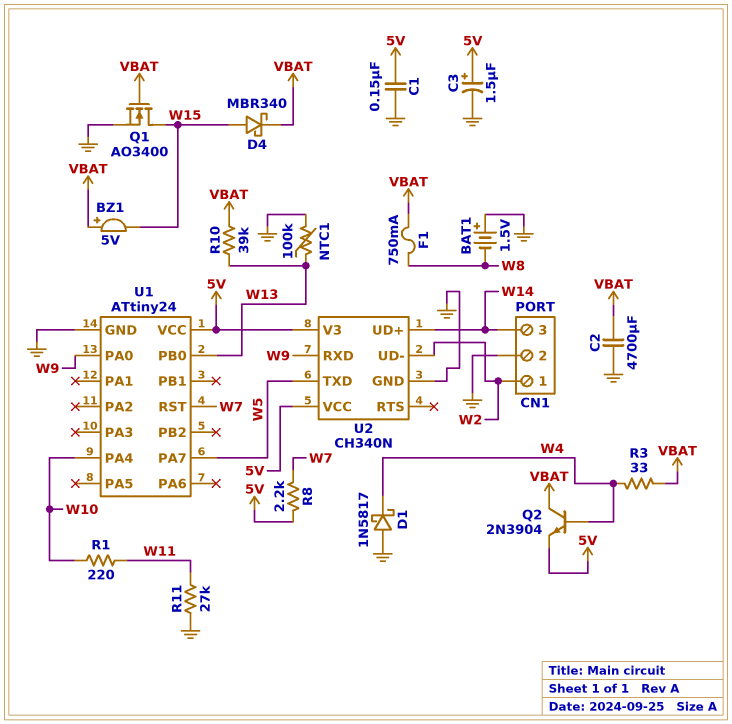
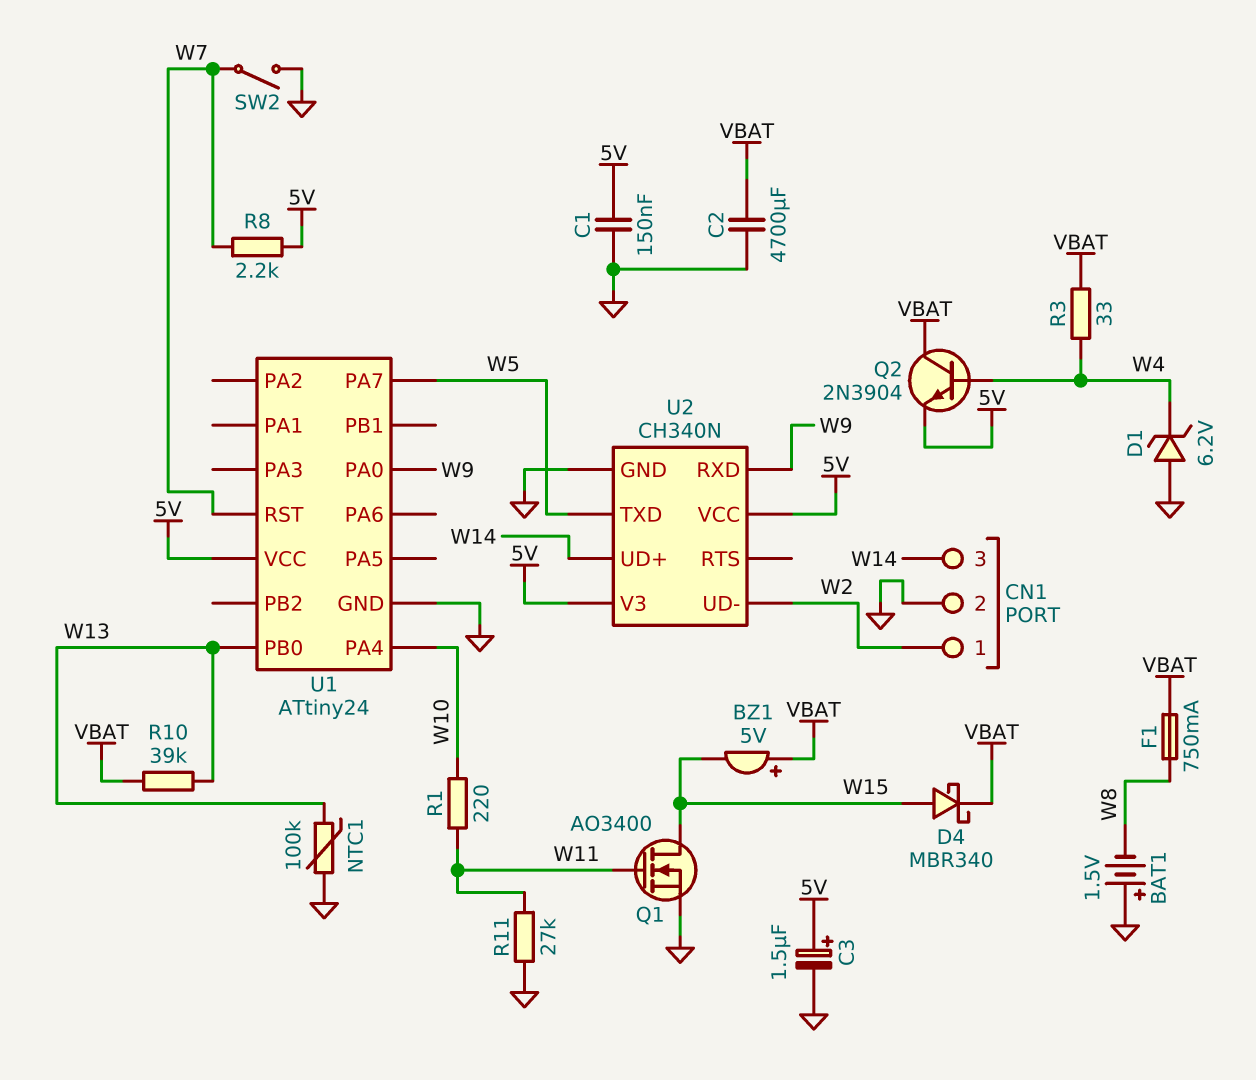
D1: schottky 1N5817 (A GND, K W4) -> zener 6.2V (A GND, K W4)
Q1: NMOS AO3400 (G VBAT, D W15, S GND) -> NMOS AO3400 (G W11, D W15, S GND)
SW2: none -> switch (GND, W7)

